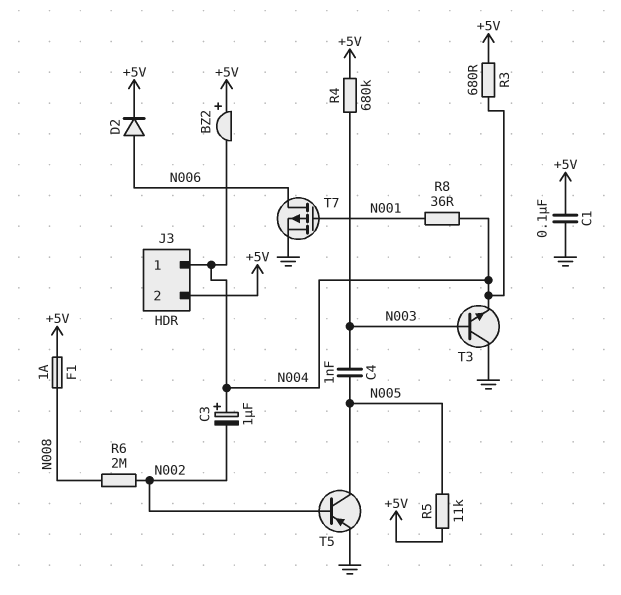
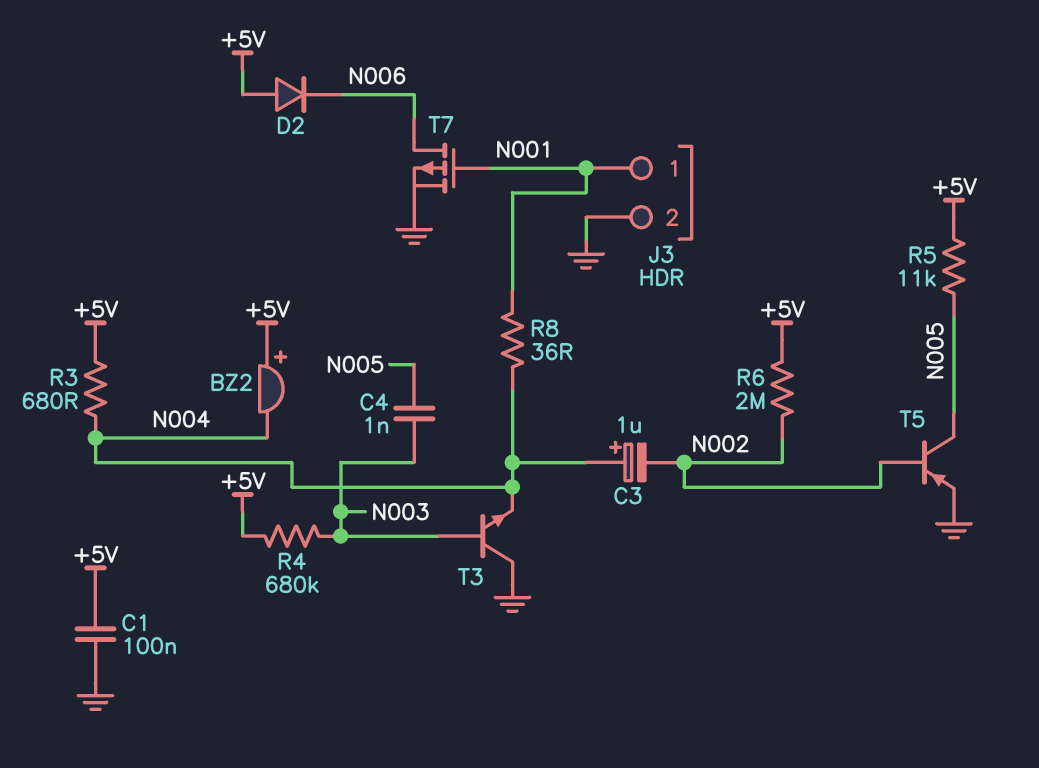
D2: diode (A N006, K +5V) -> diode (A +5V, K N006)
F1: 1A (+5V, N008) -> none
J3 pin 1: N004 -> N001
J3 pin 2: +5V -> GND
R6: 2M (N002, N008) -> 2M (+5V, N002)

